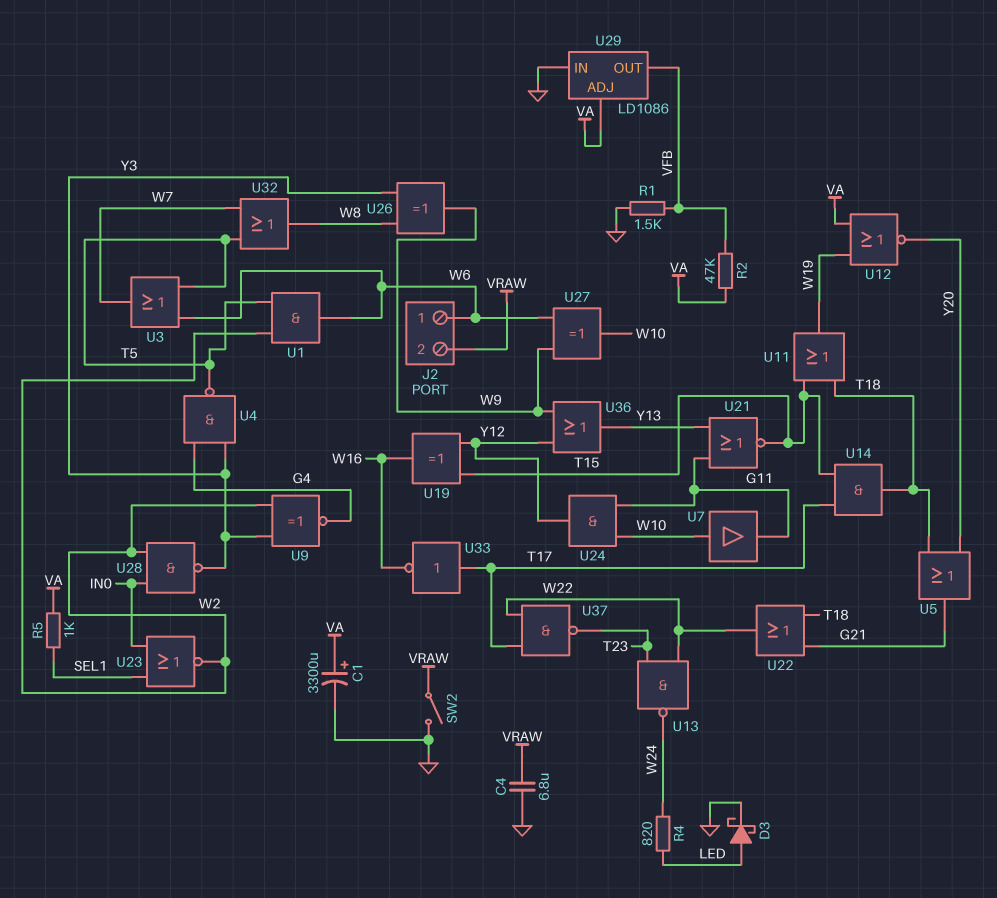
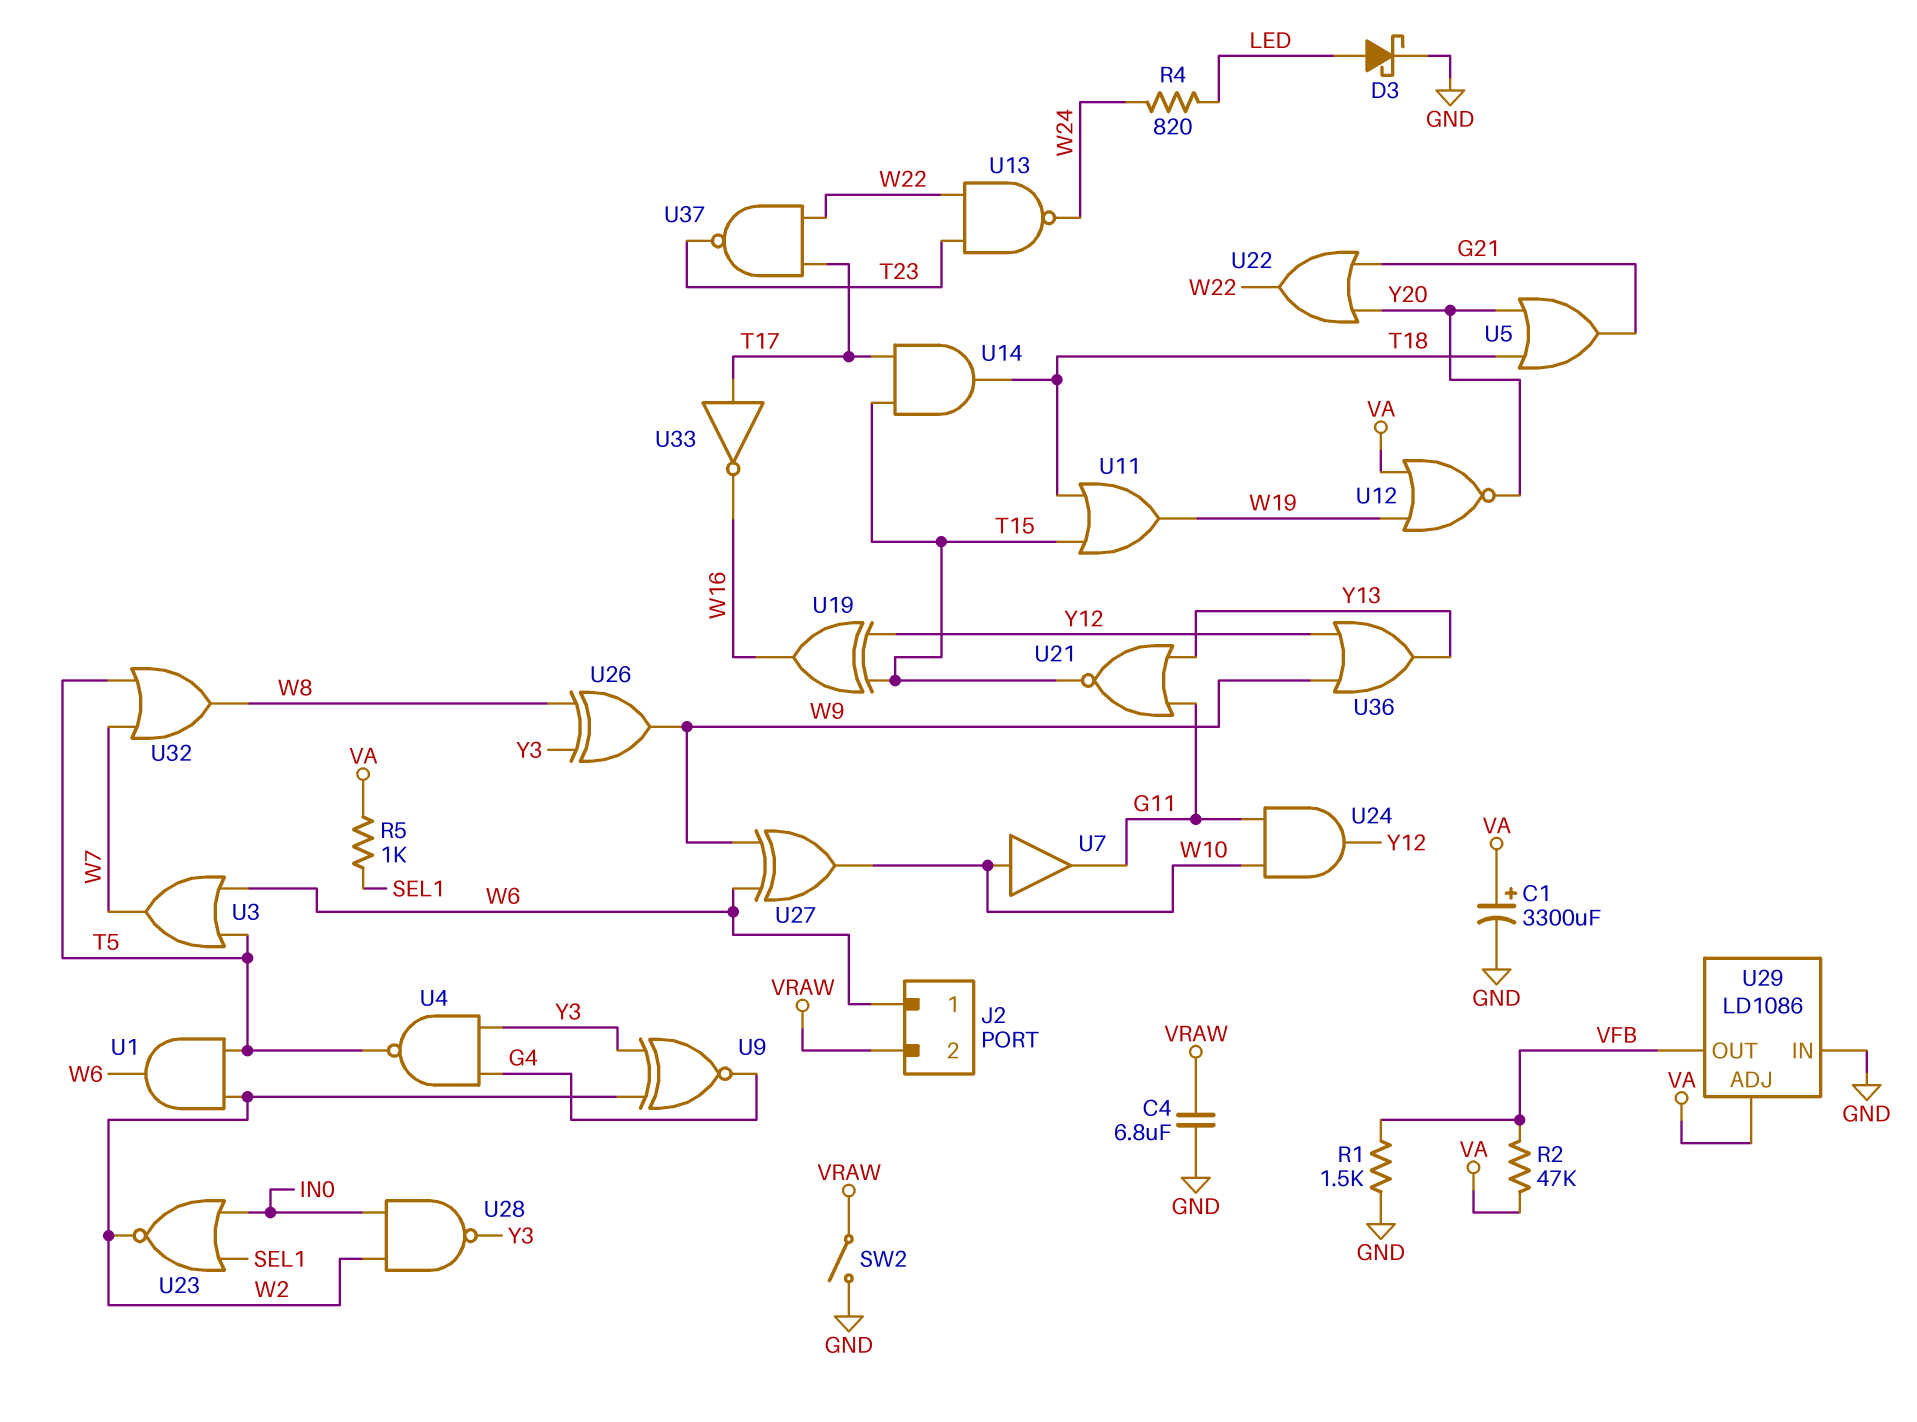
U22: OR (in G21, in T18, out W22) -> OR (in G21, in Y20, out W22)

